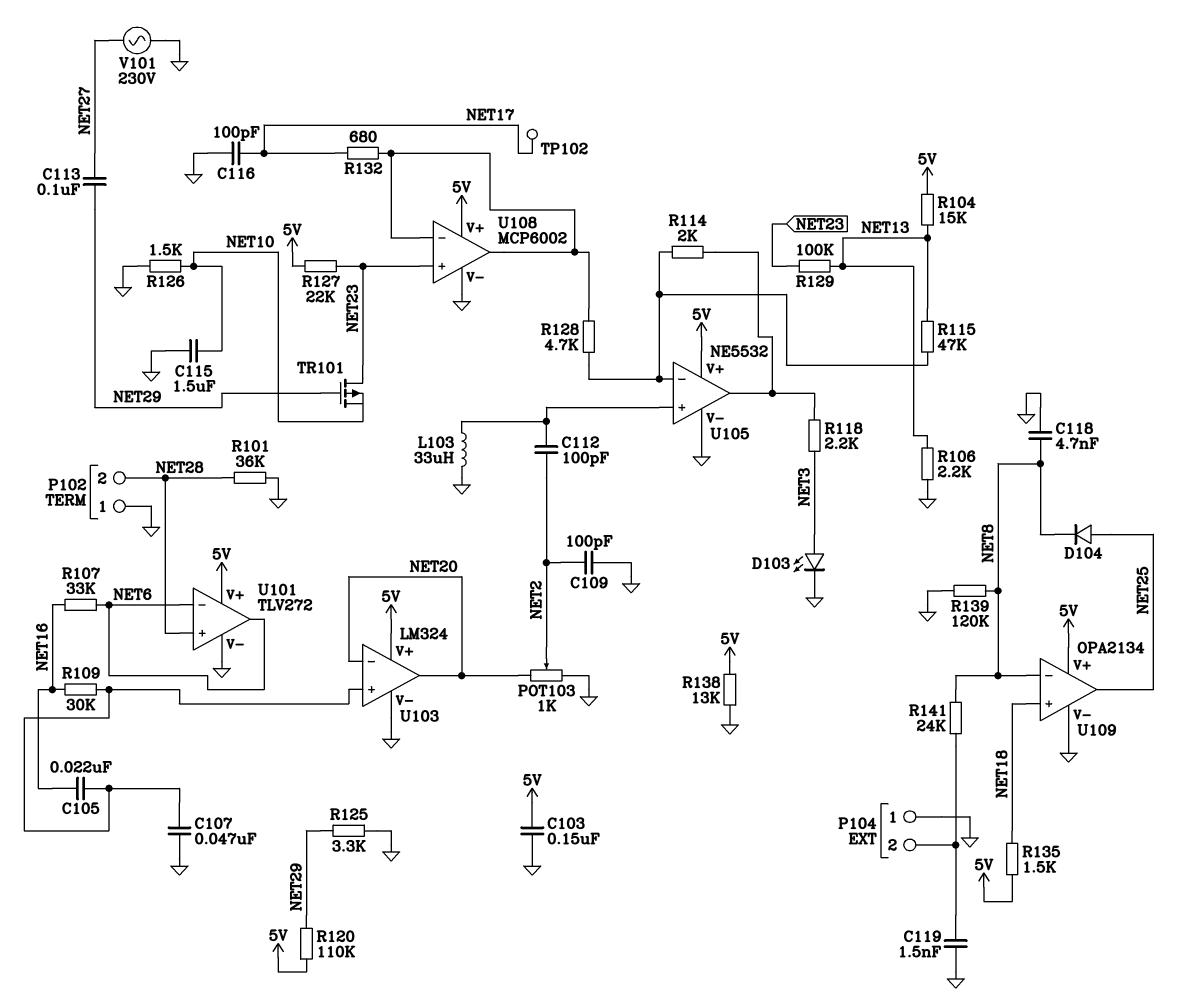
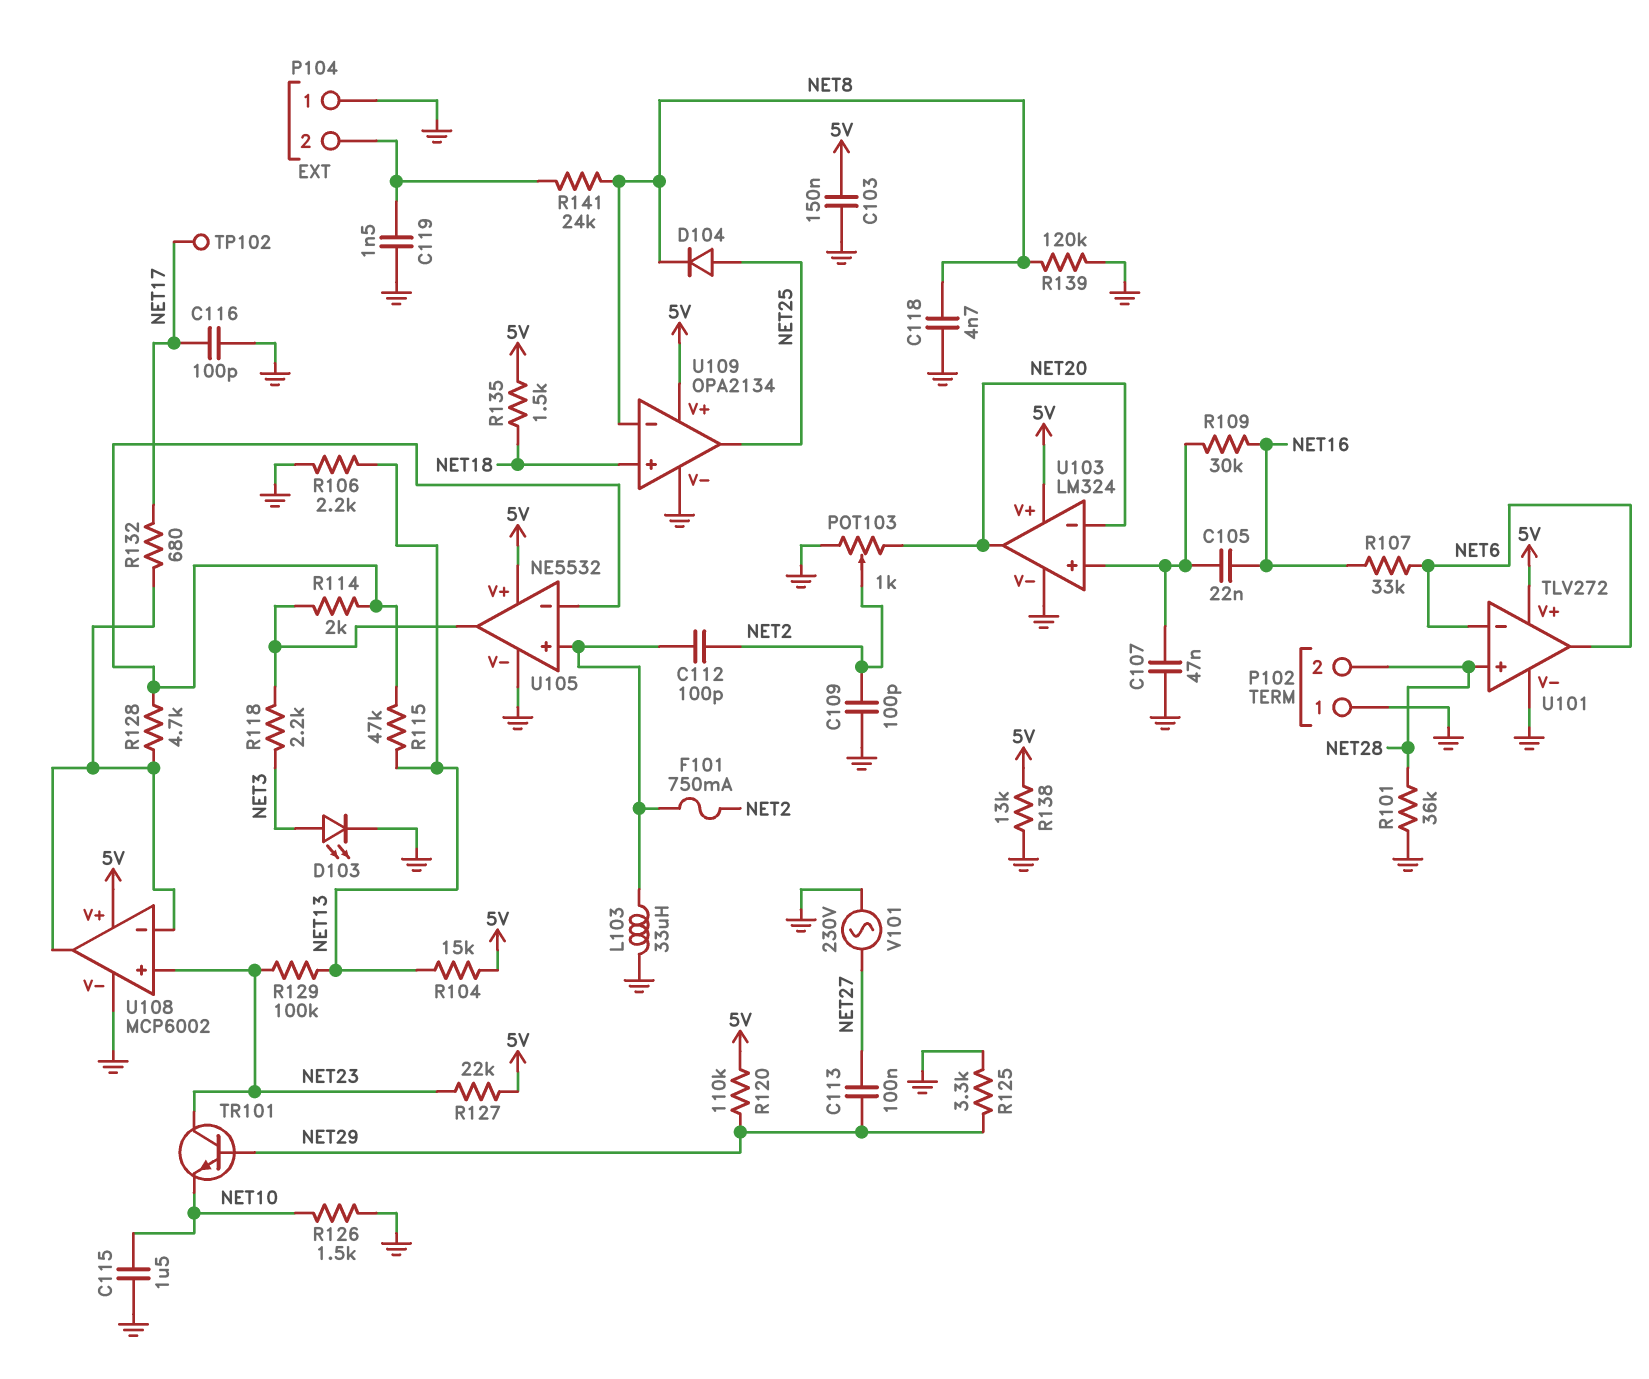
F101: none -> 750mA (NET2, U105/in+)
TR101: PMOS (G NET29, D NET23, S NET10) -> NPN (B NET29, C NET23, E NET10)

